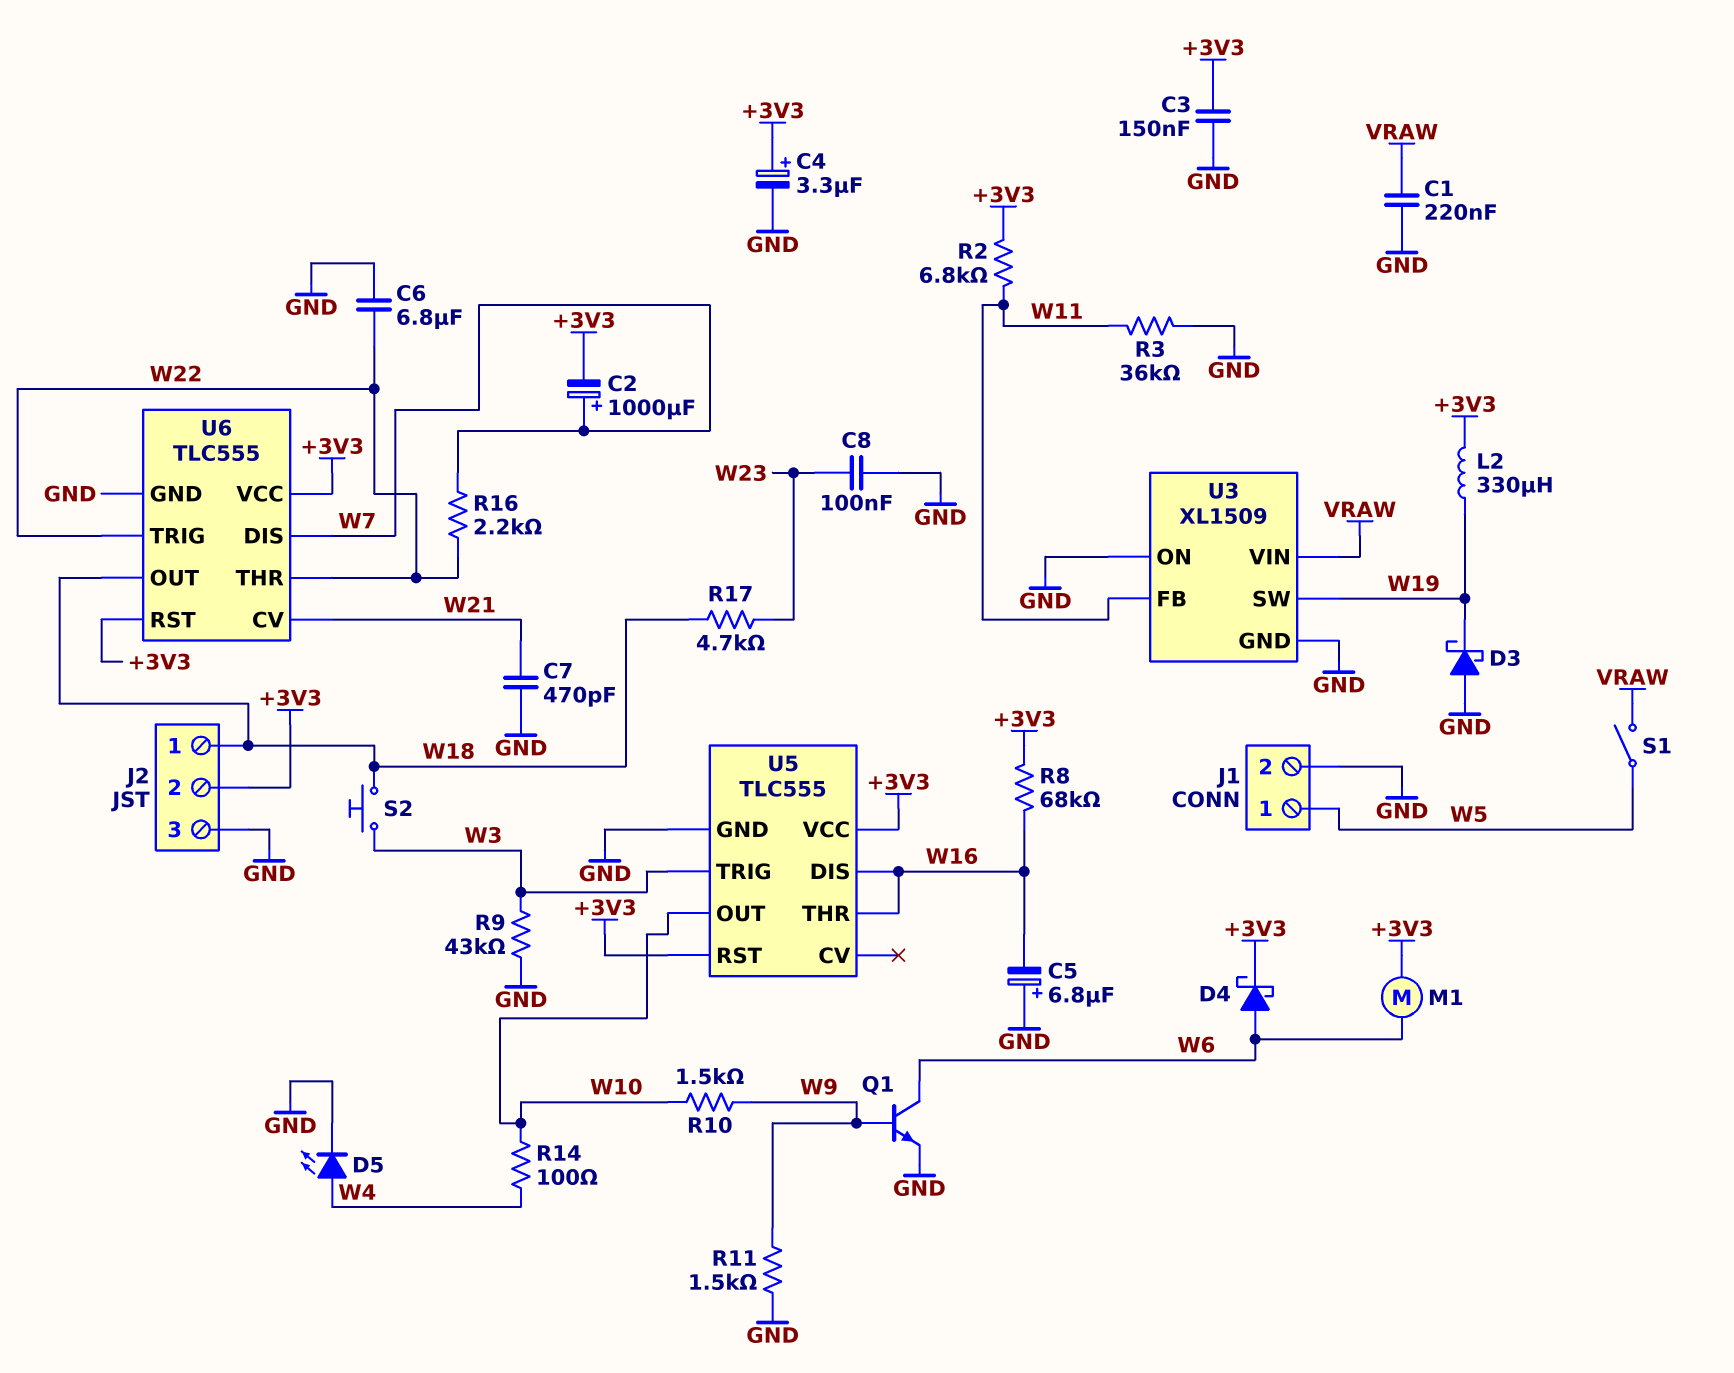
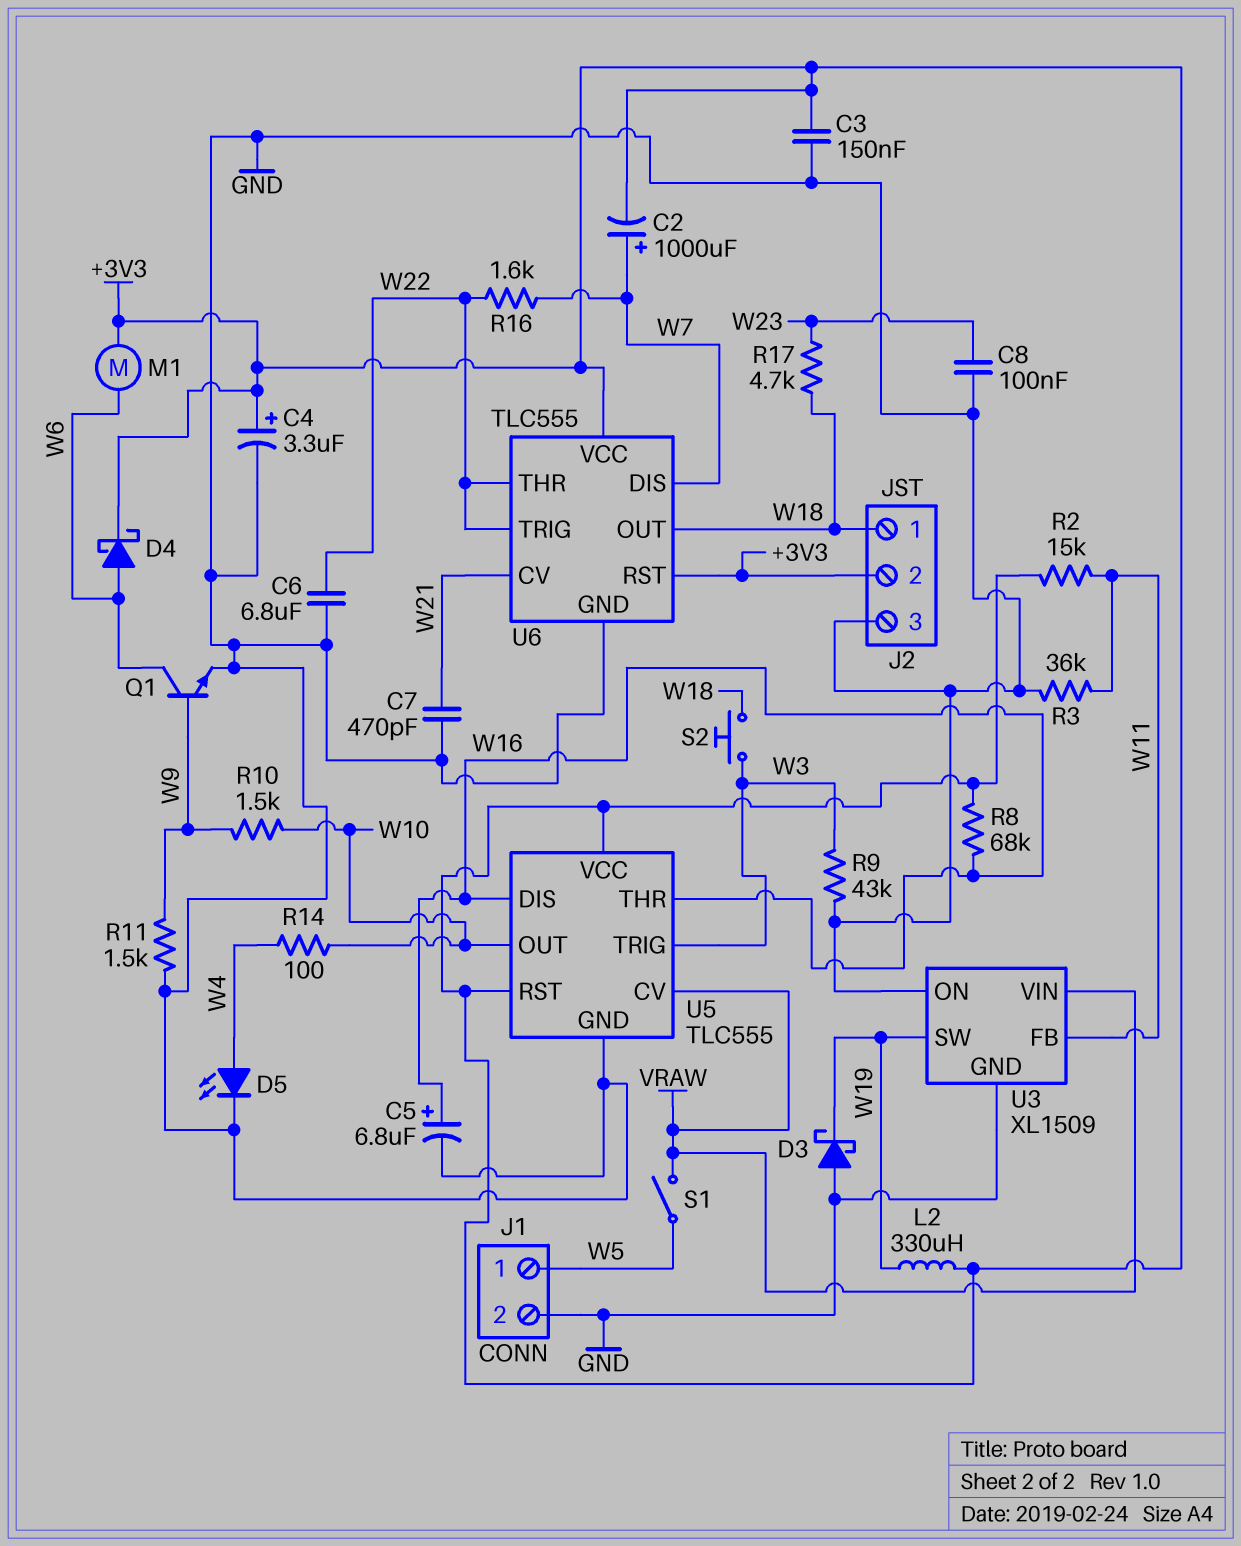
C1: 220nF (GND, VRAW) -> none
C5: 6.8uF (plus GND, minus W16) -> 6.8uF (plus W16, minus GND)
R2: 6.8k (+3V3, W11) -> 15k (+3V3, W11)
R16: 2.2k (W7, W22) -> 1.6k (W7, W22)
U5 pin CV: none -> VRAW

